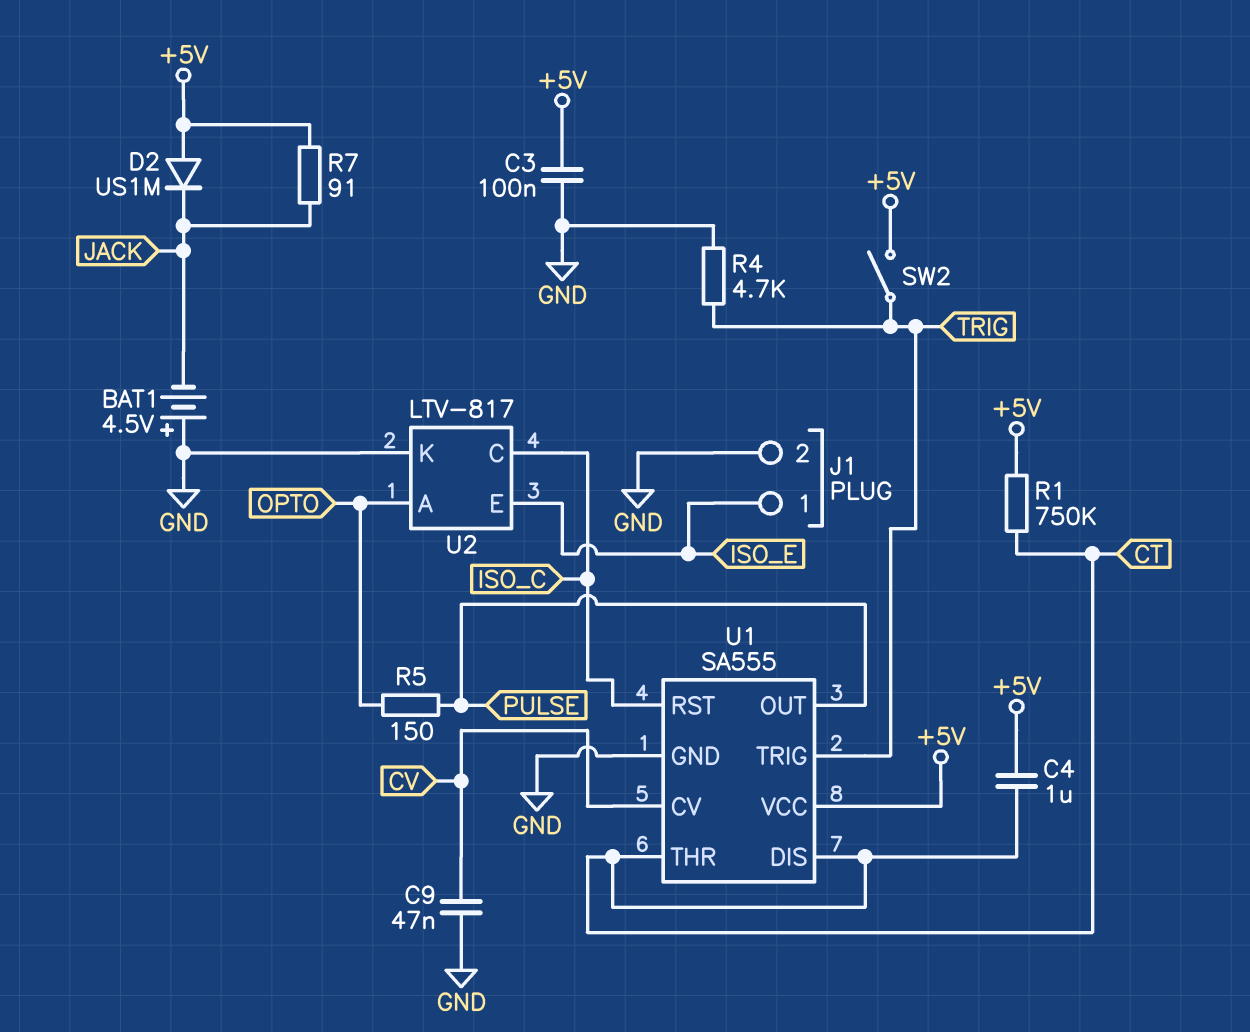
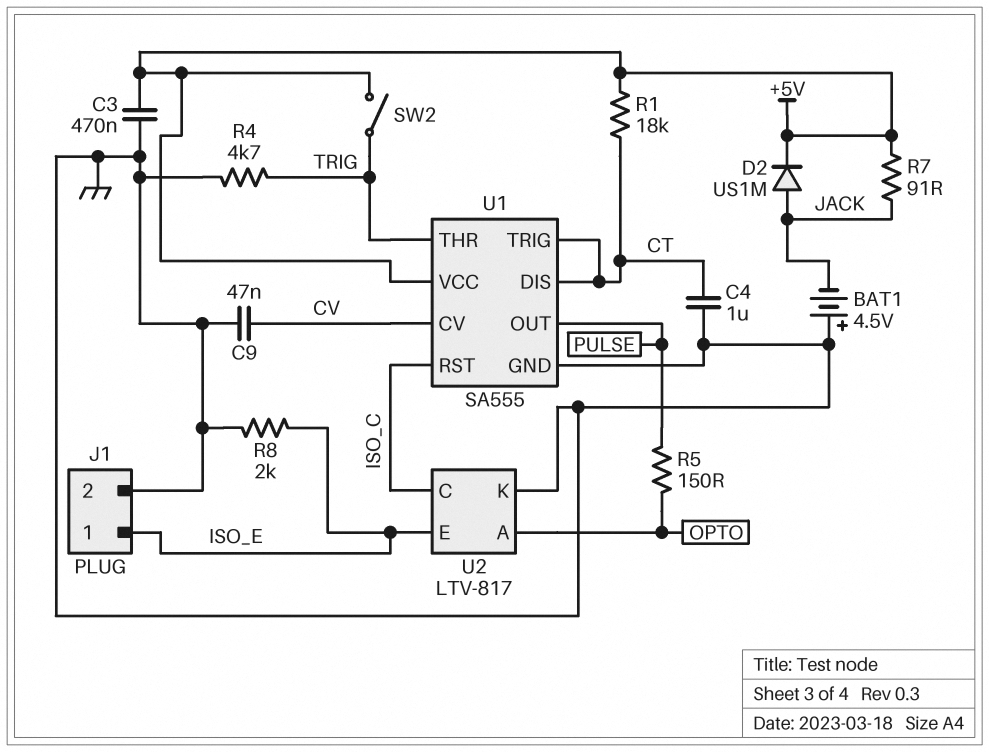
C3: 100nF (+5V, GND) -> 470nF (+5V, GND)
C4: 1uF (+5V, CT) -> 1uF (CT, GND)
D2: diode US1M (A +5V, K JACK) -> diode US1M (A JACK, K +5V)
R1: 750k (+5V, CT) -> 18k (+5V, CT)
R8: none -> 2k (GND, ISO_E)
U1 pin THR: CT -> TRIG
U1 pin TRIG: TRIG -> CT

